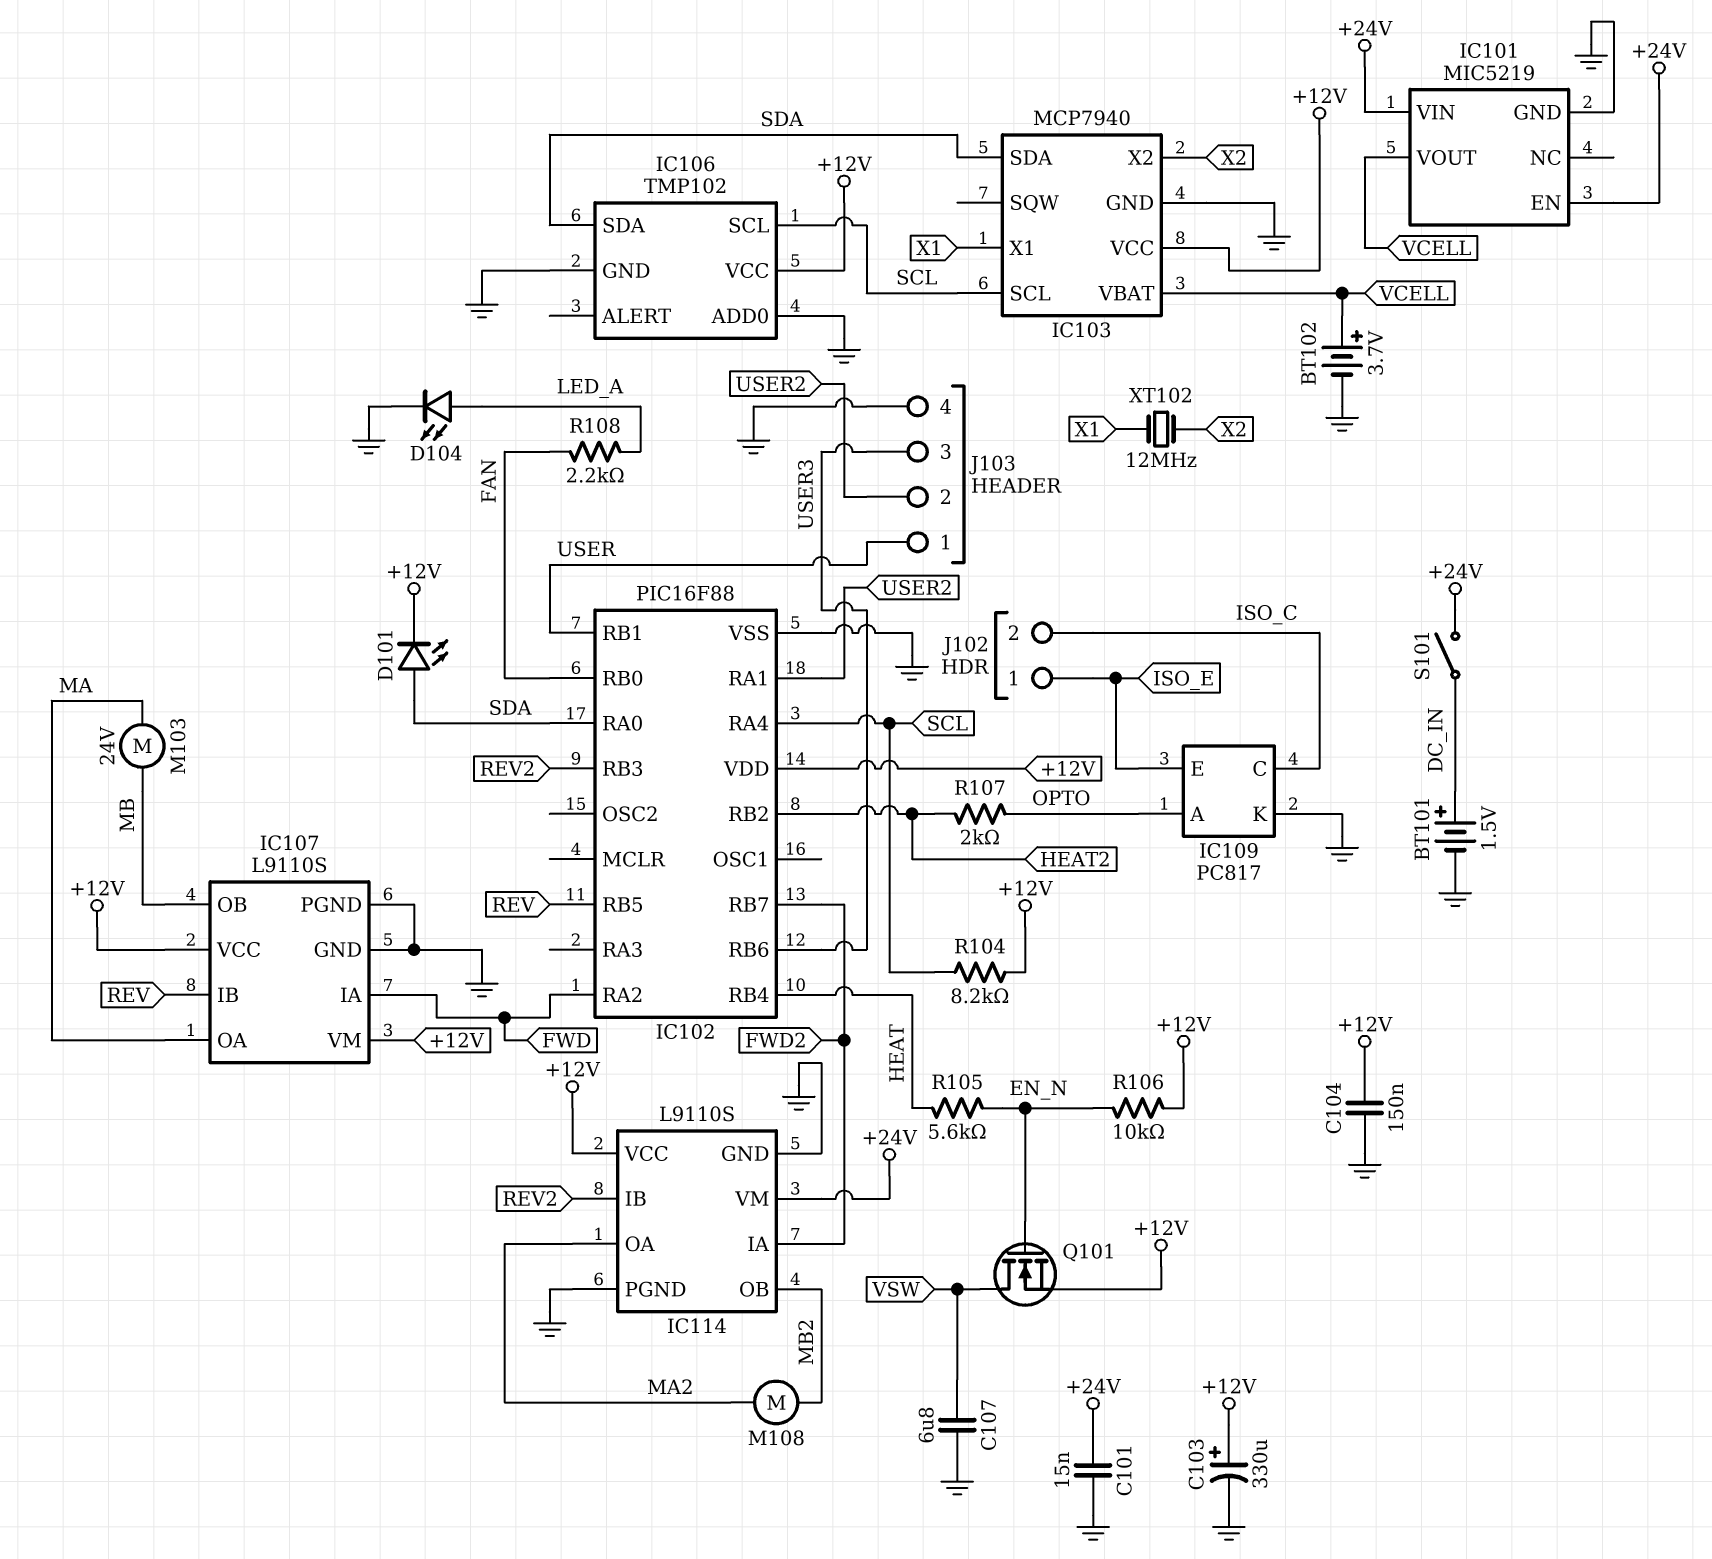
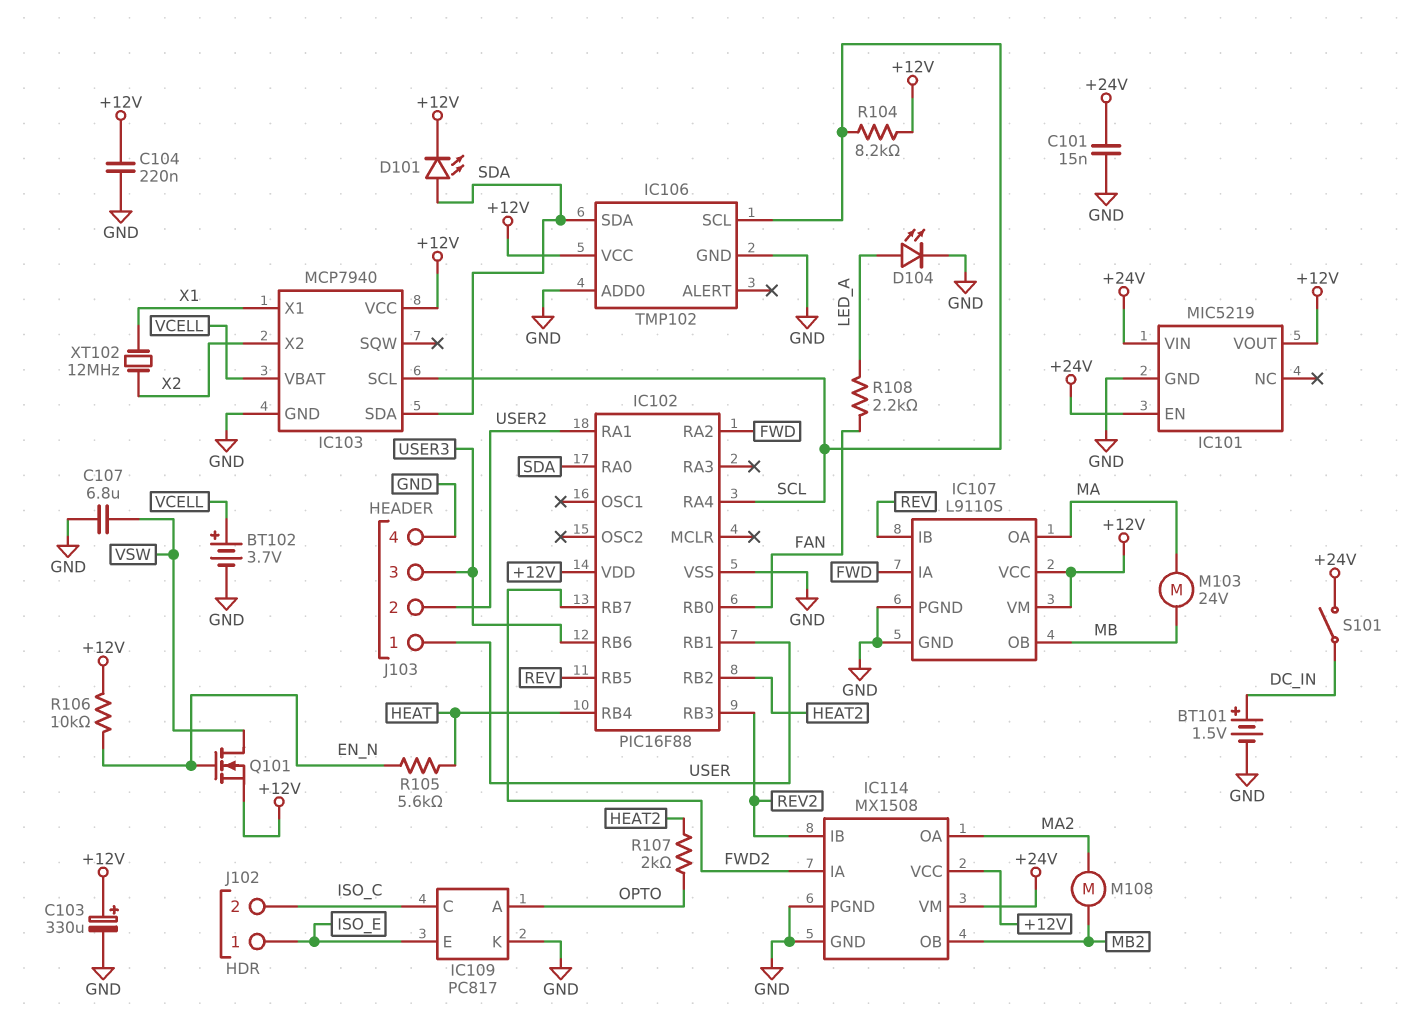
C104: 150nF (+12V, GND) -> 220nF (+12V, GND)
IC101 pin VOUT: VCELL -> +12V
IC114: L9110S -> MX1508

